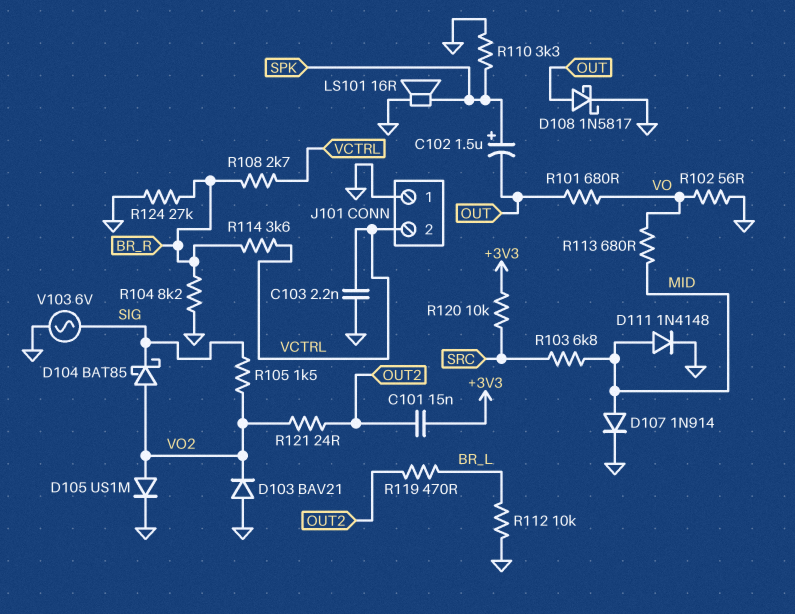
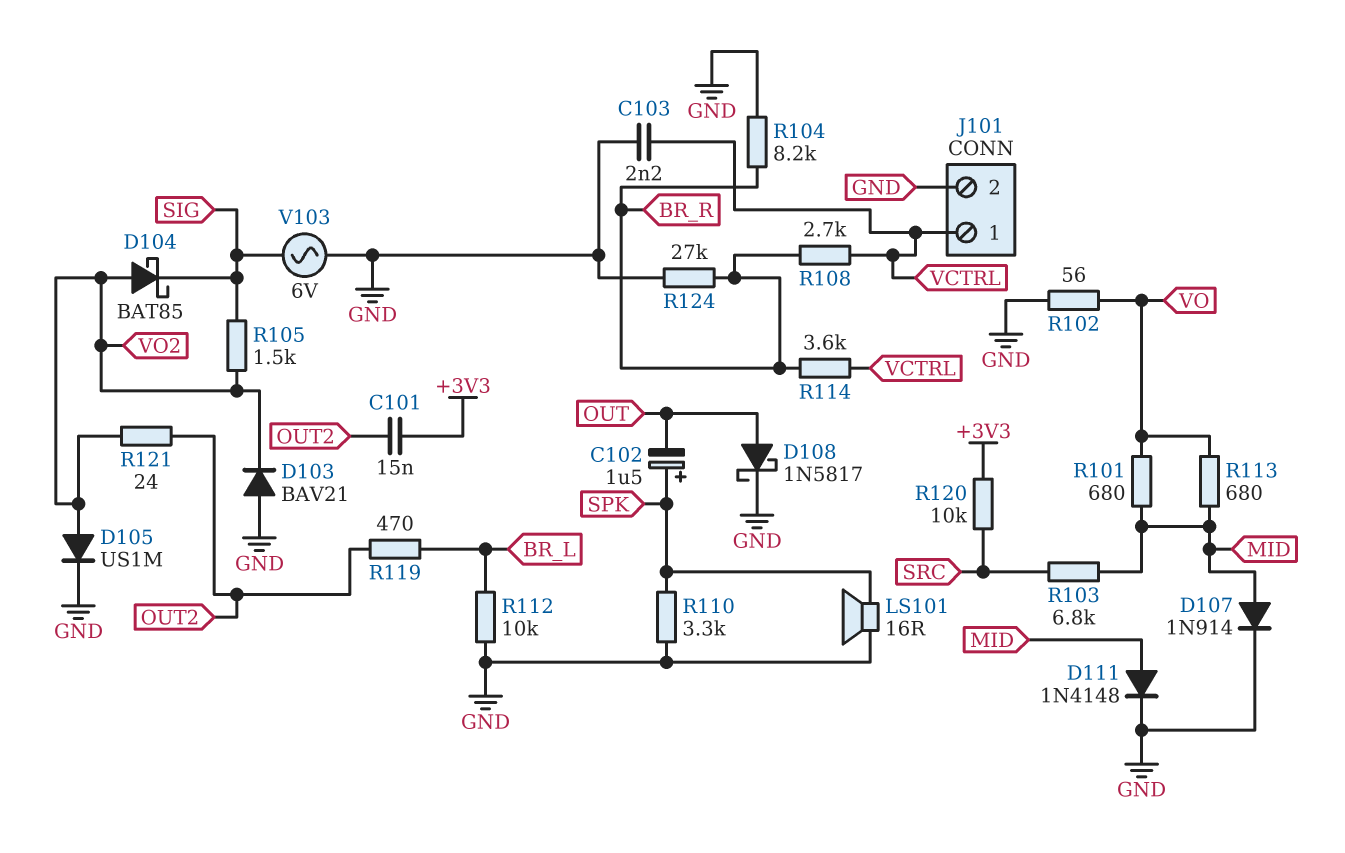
J101 pin 1: GND -> VCTRL
J101 pin 2: VCTRL -> GND
R101: 680 (OUT, VO) -> 680 (MID, VO)

